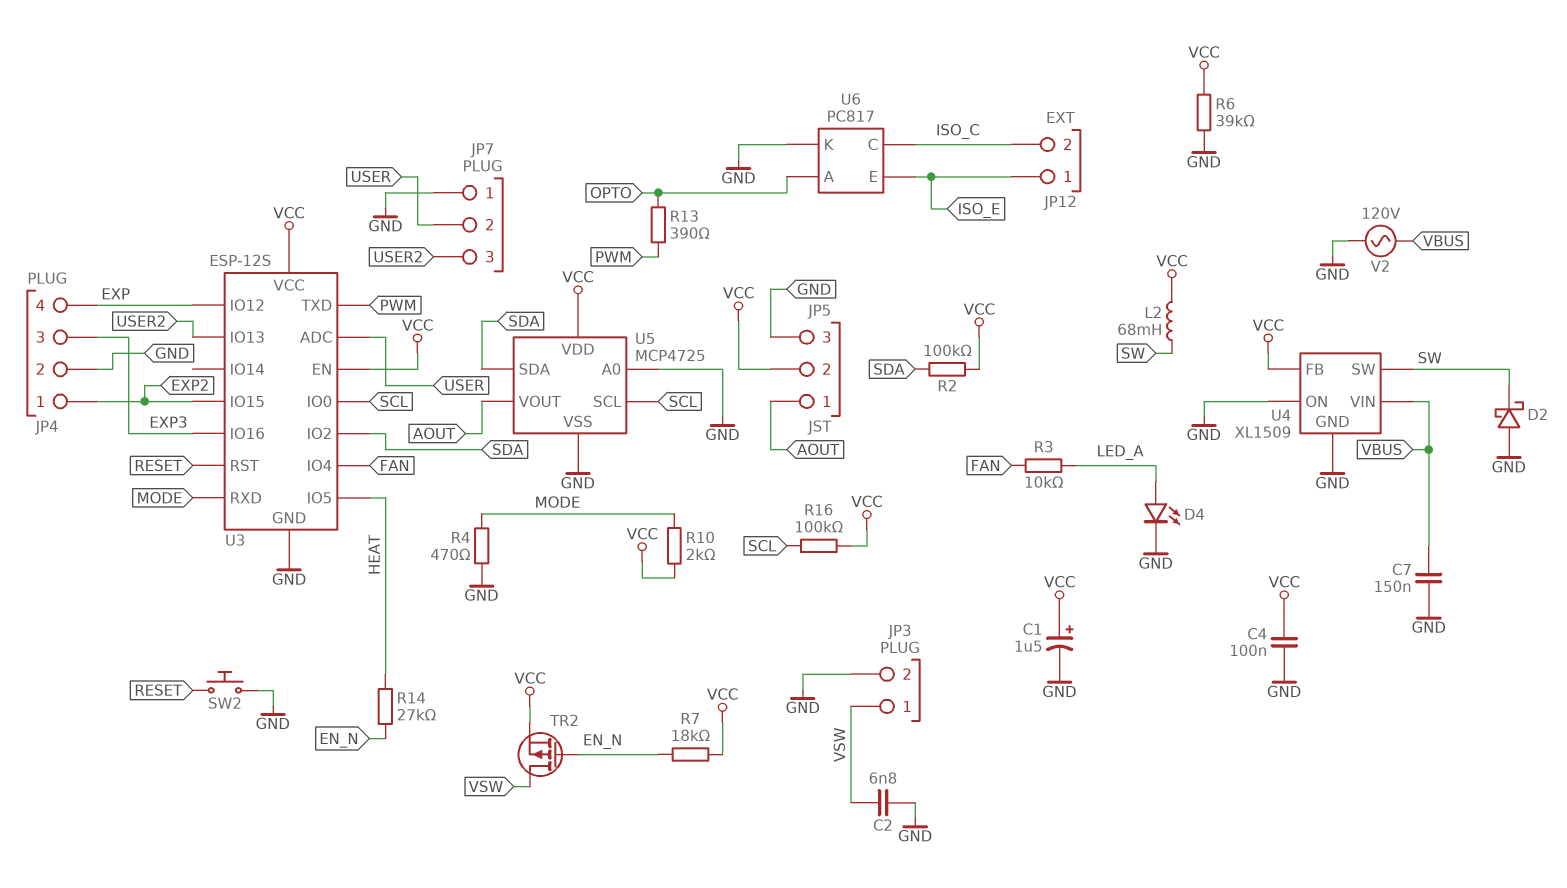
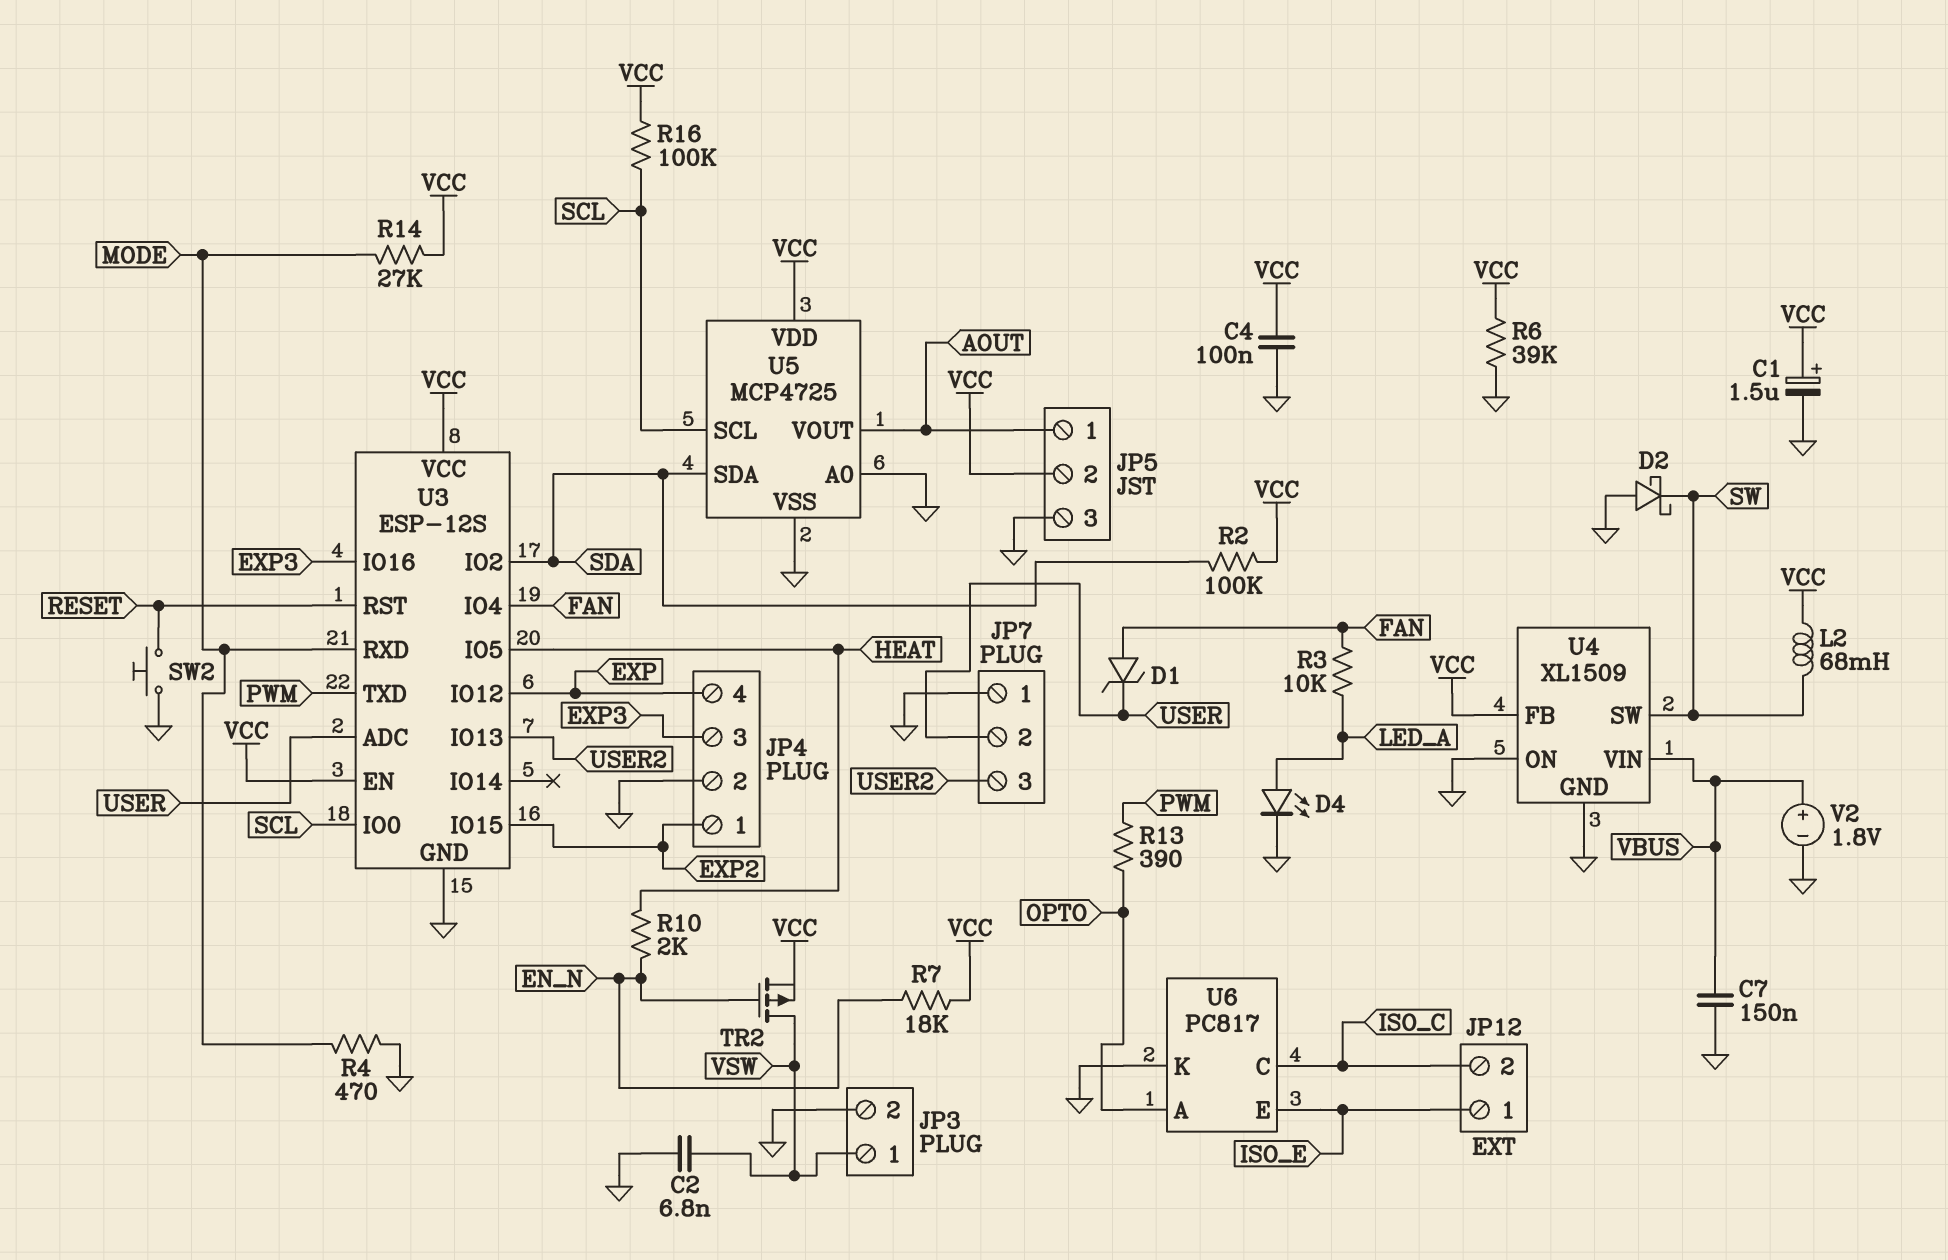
D1: none -> zener (A FAN, K USER)
R10: 2k (MODE, VCC) -> 2k (EN_N, HEAT)
R14: 27k (EN_N, HEAT) -> 27k (MODE, VCC)
V2: AC 120V (GND, VBUS) -> 1.8V (plus VBUS, minus GND)

